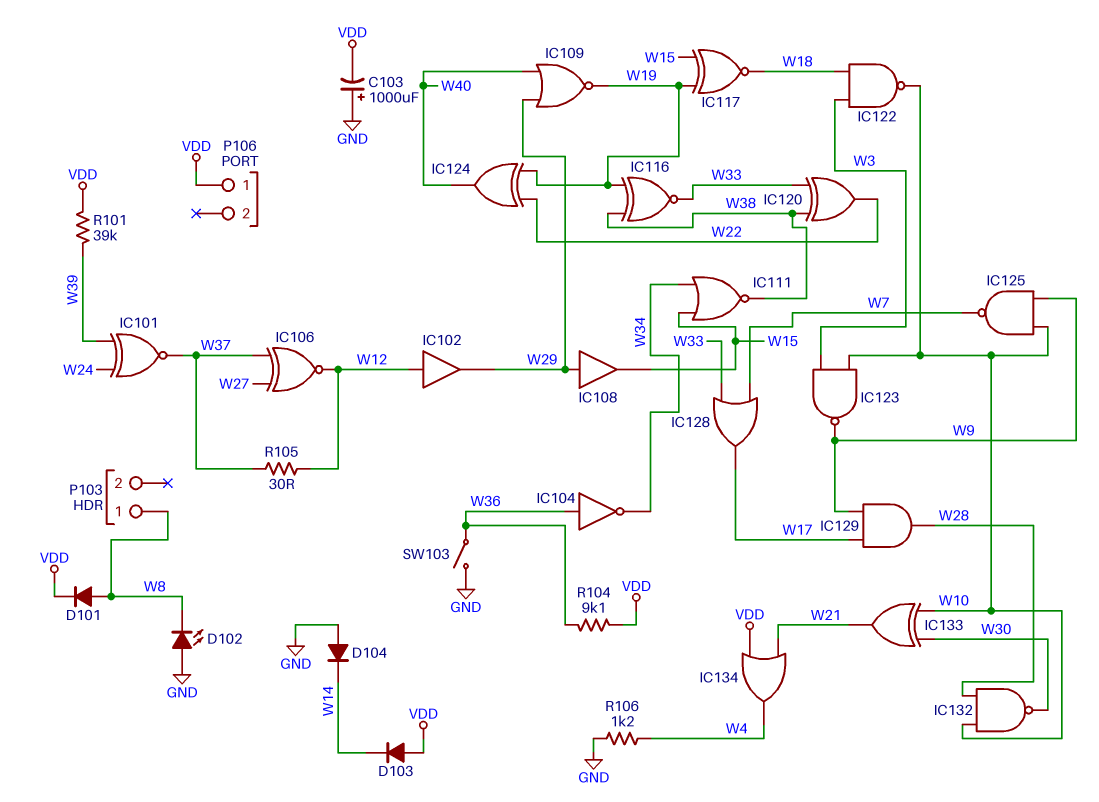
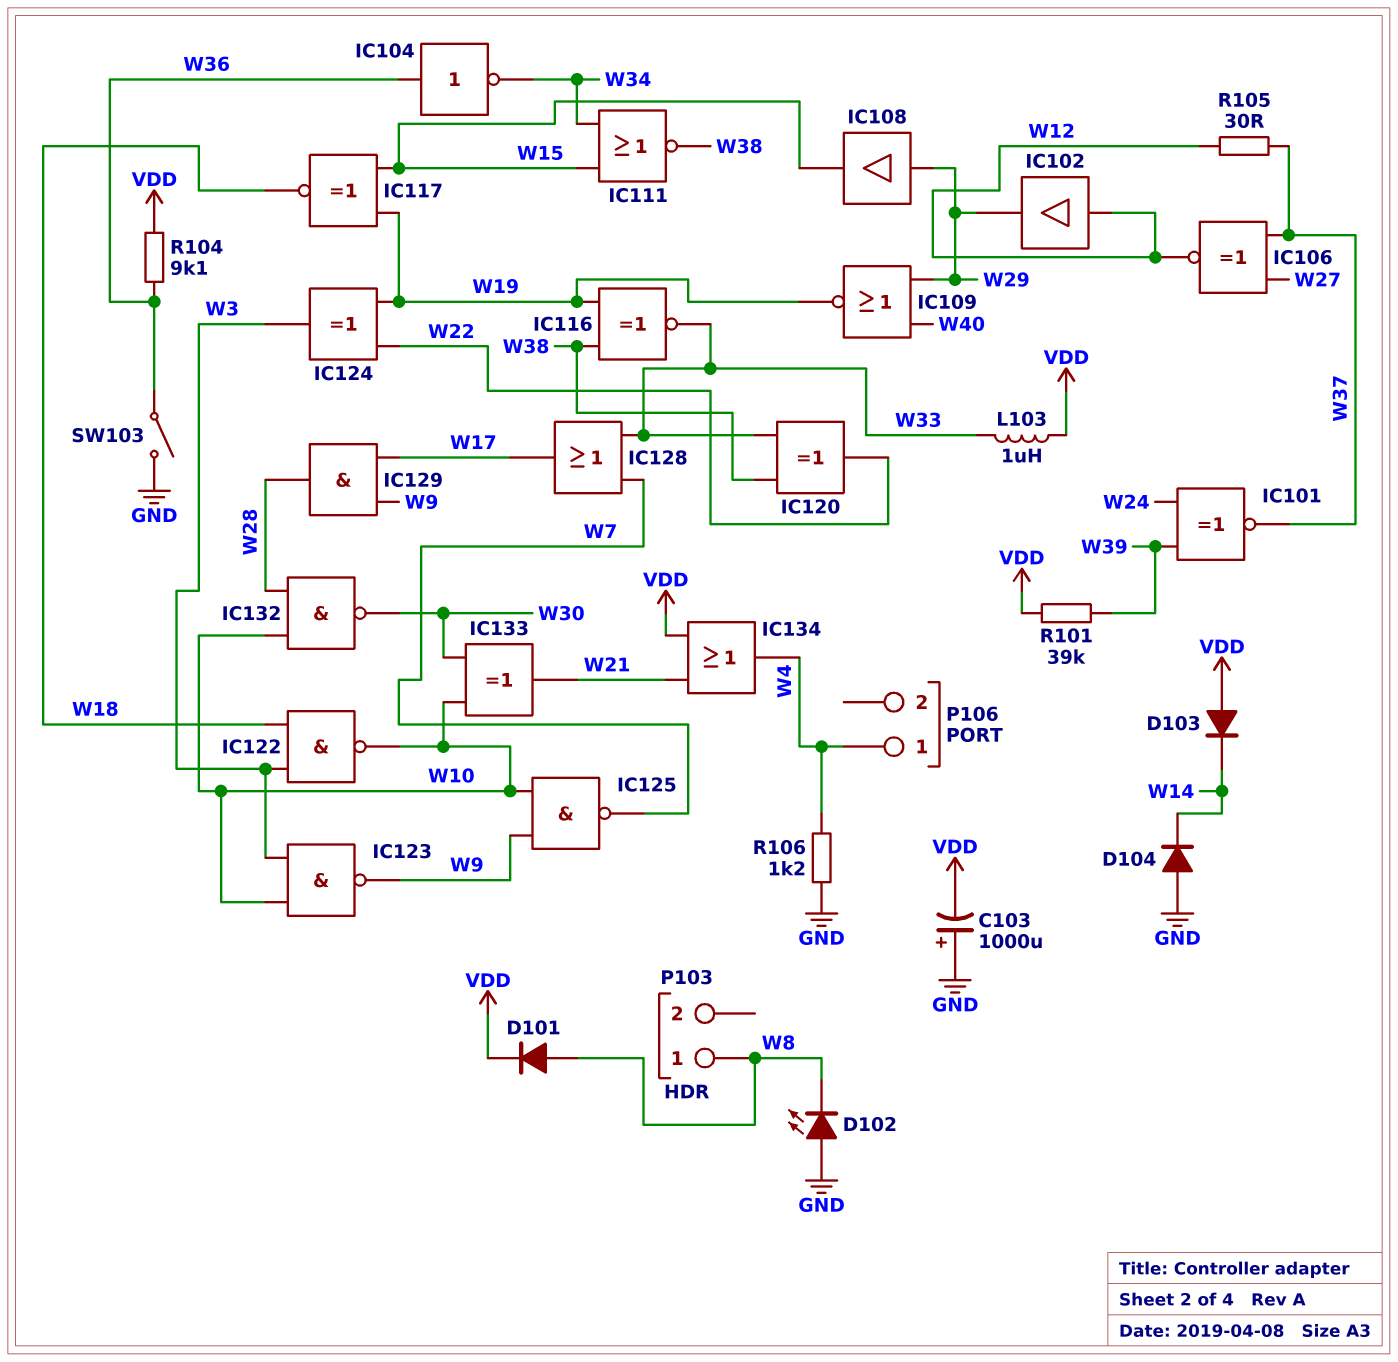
IC124: XOR (in W19, in W22, out W40) -> XOR (in W19, in W22, out W3)
L103: none -> 1uH (VDD, W33)
P106 pin 1: VDD -> W4

